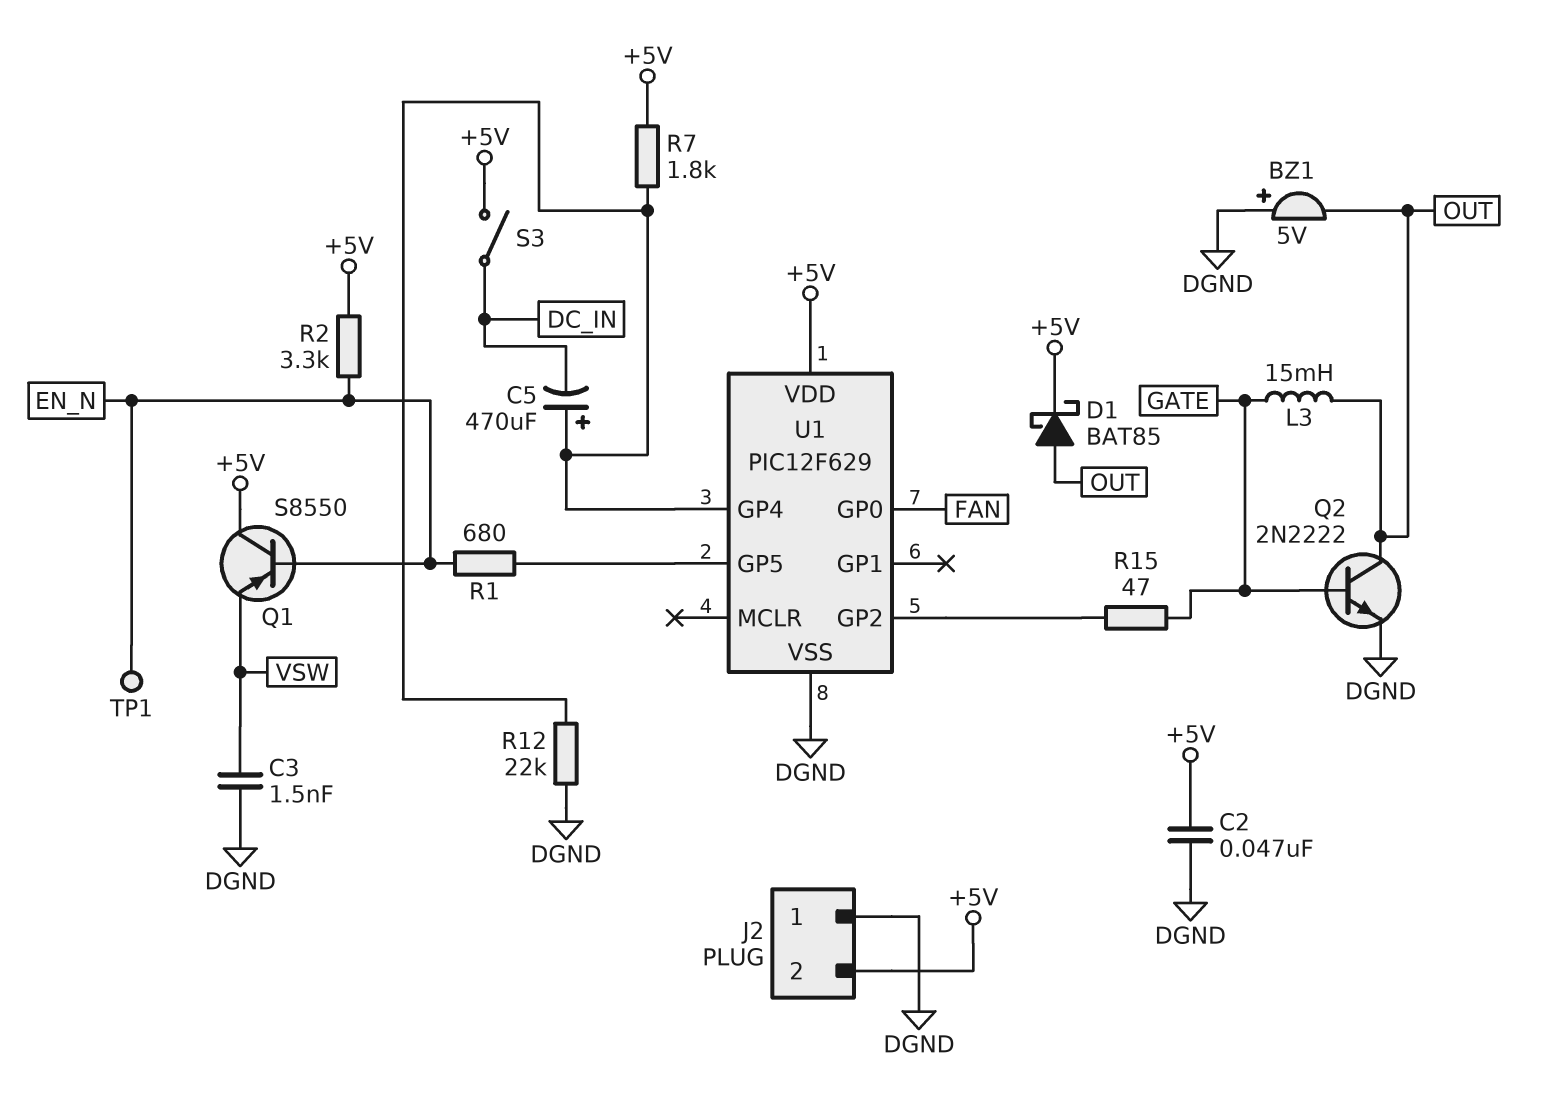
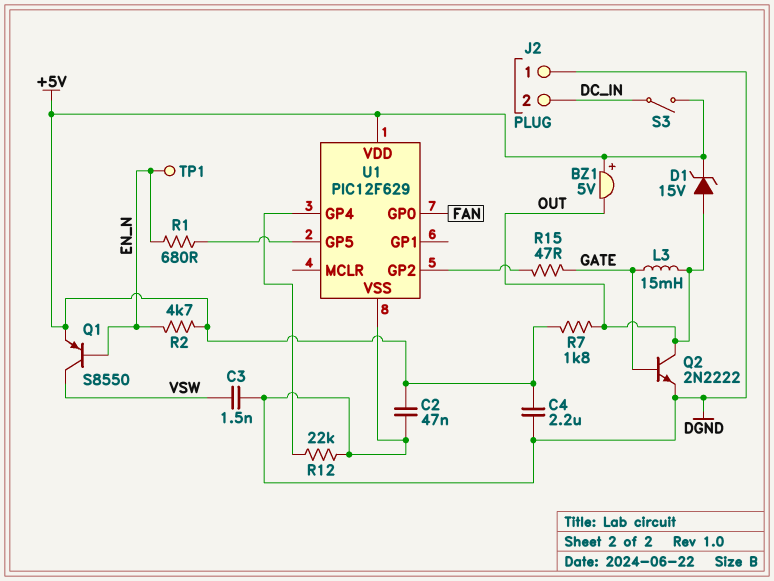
BZ1: buzzer 5V (plus DGND, minus OUT) -> buzzer 5V (plus +5V, minus OUT)
C4: none -> 2.2uF (+5V, DGND)
C5: 470uF (plus U1/GP4, minus DC_IN) -> none
D1: schottky BAT85 (A OUT, K +5V) -> zener 15V (A OUT, K +5V)
J2 pin 2: +5V -> DC_IN
Q1: PNP S8550 (B EN_N, C +5V, E VSW) -> PNP S8550 (B EN_N, C VSW, E +5V)
R2: 3.3k (+5V, EN_N) -> 4.7k (+5V, EN_N)
R7: 1.8k (+5V, U1/GP4) -> 1.8k (+5V, OUT)

